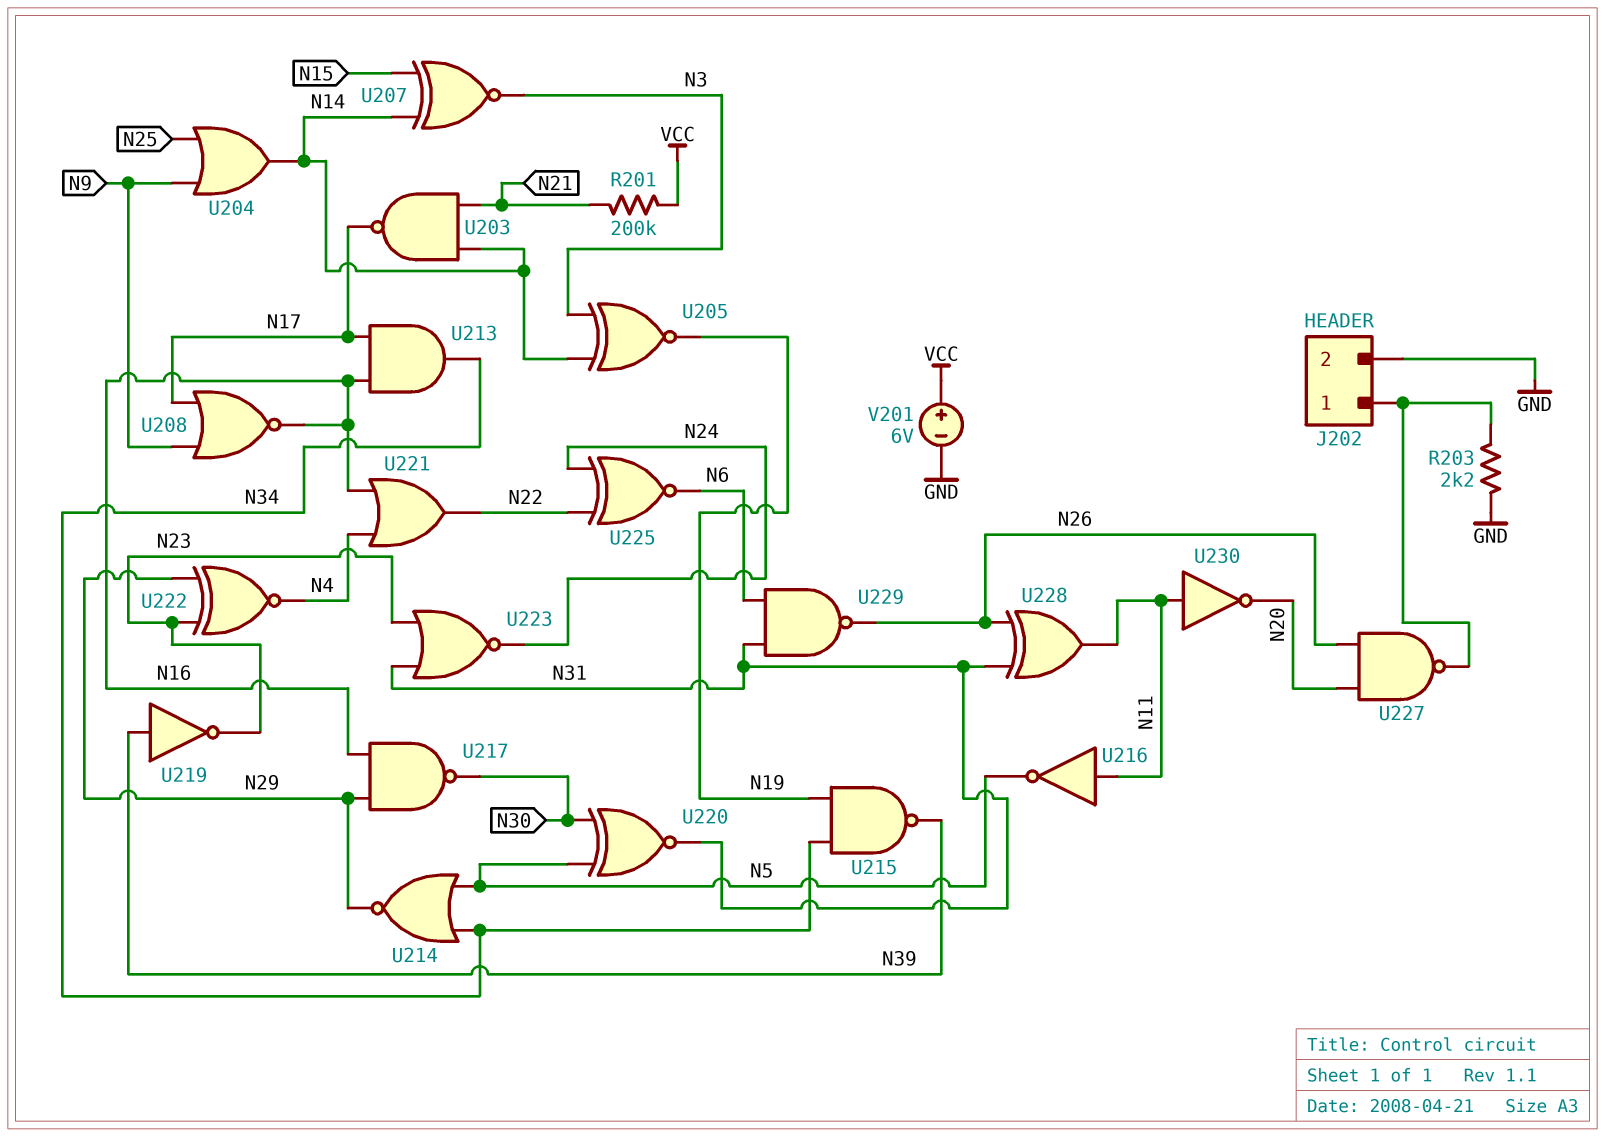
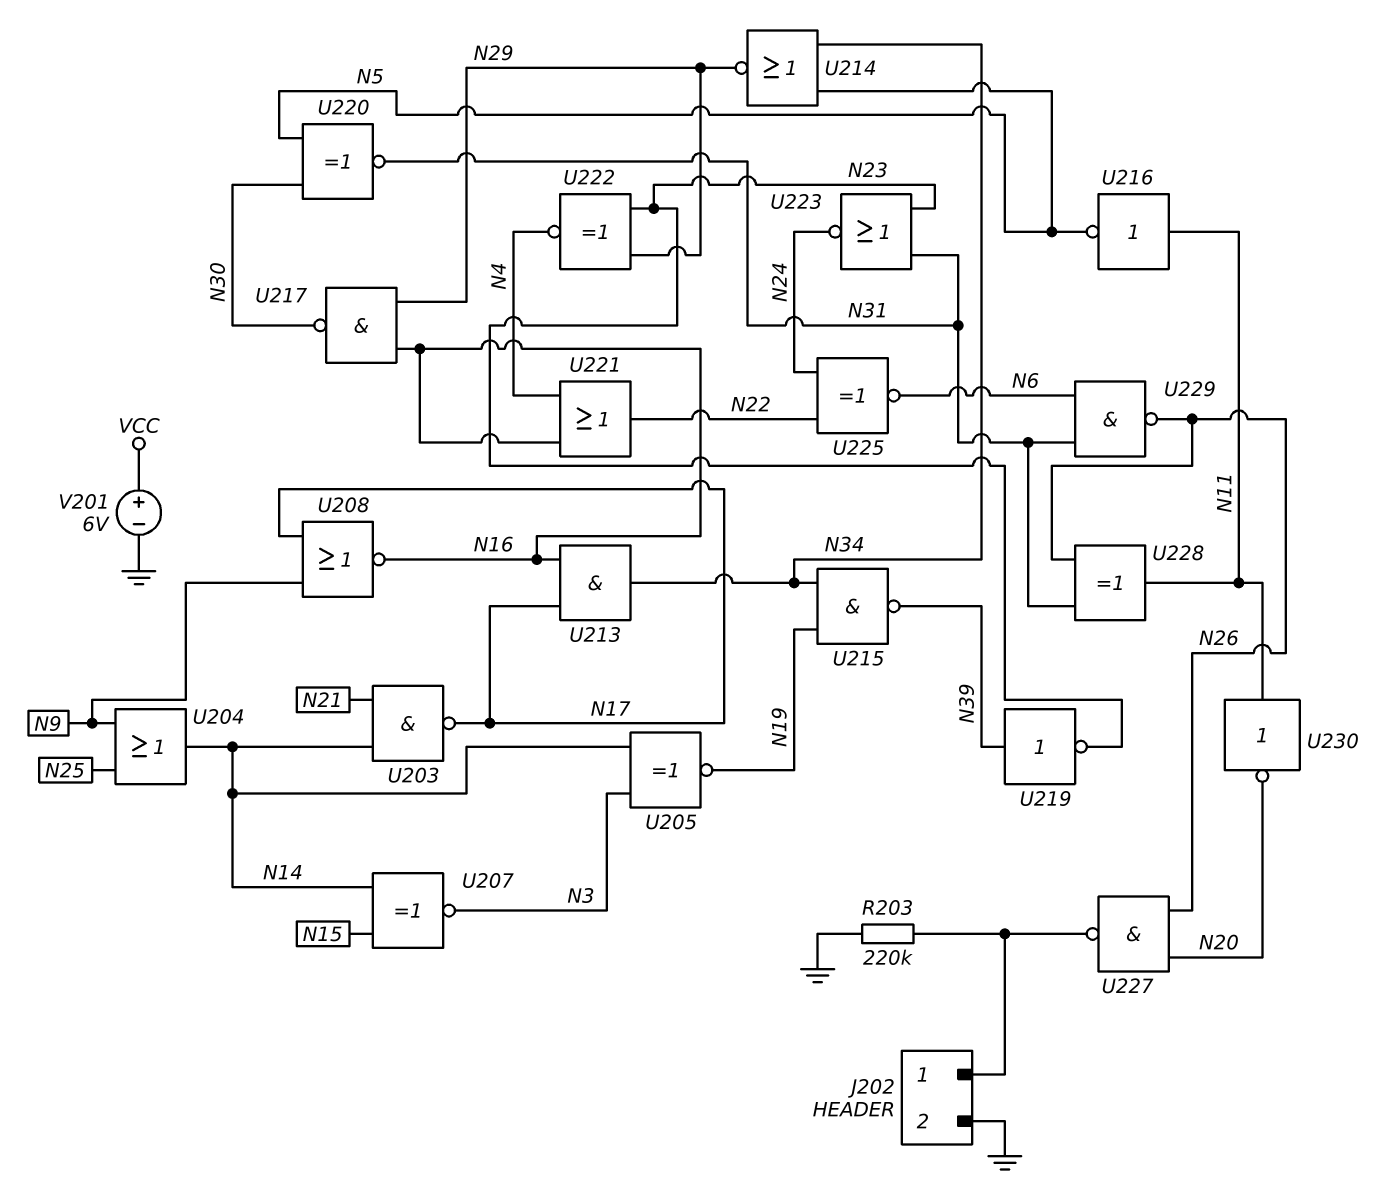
R201: 200k (N21, VCC) -> none
R203: 2.2k (GND, J202/1) -> 220k (GND, J202/1)

